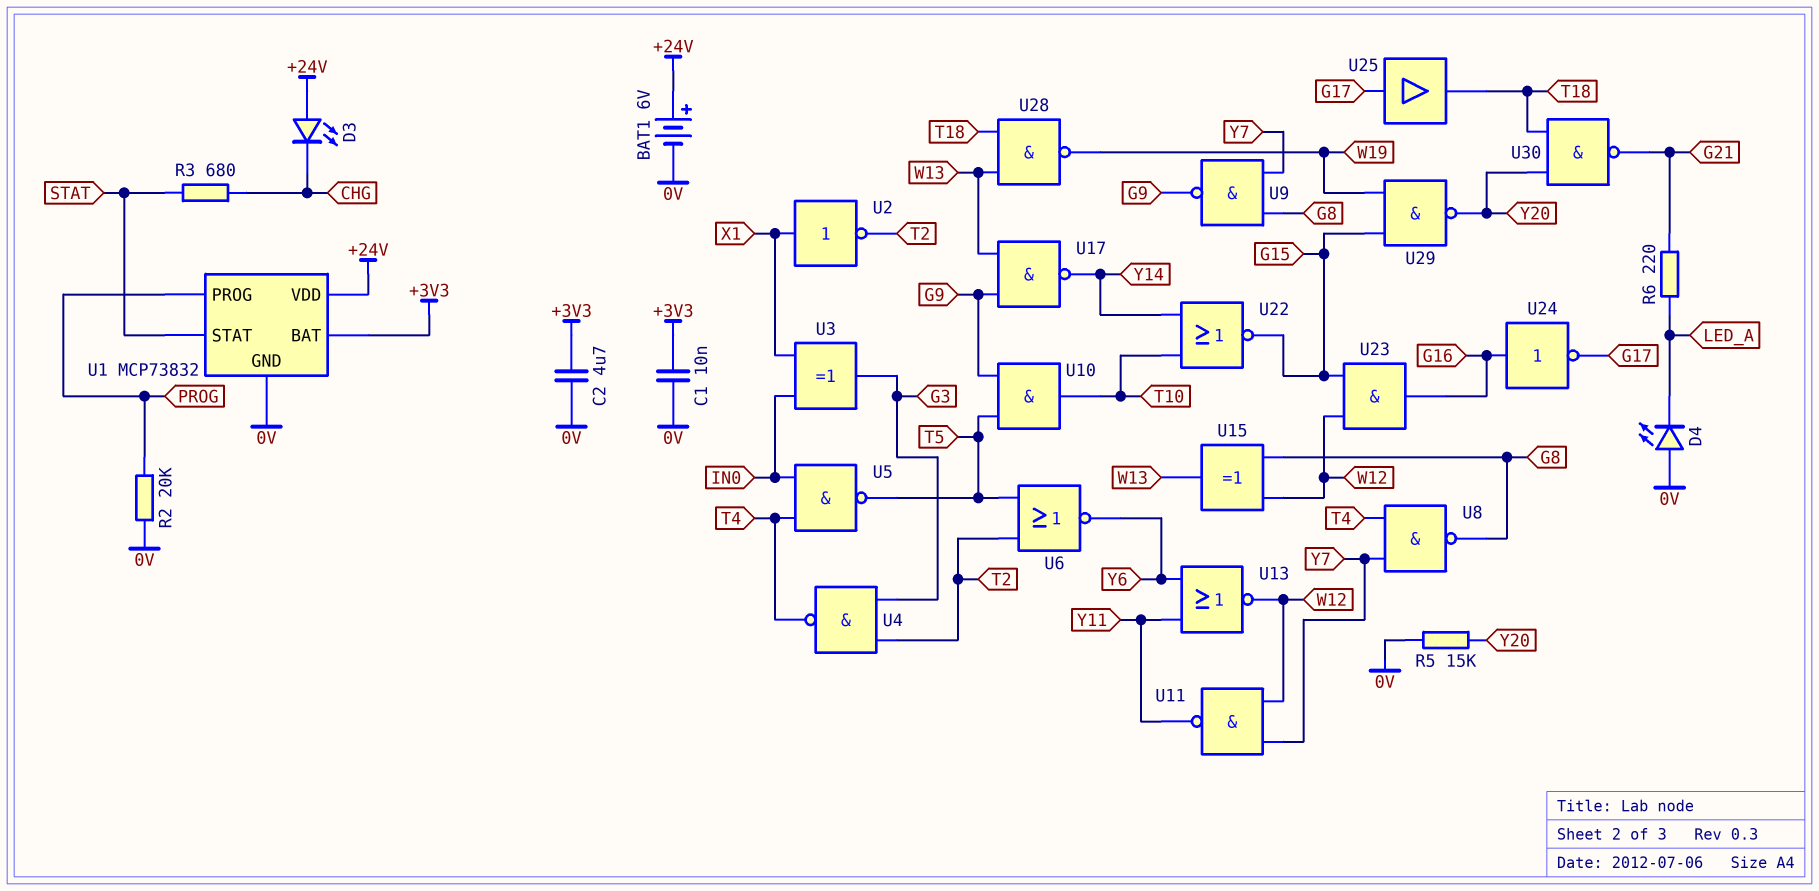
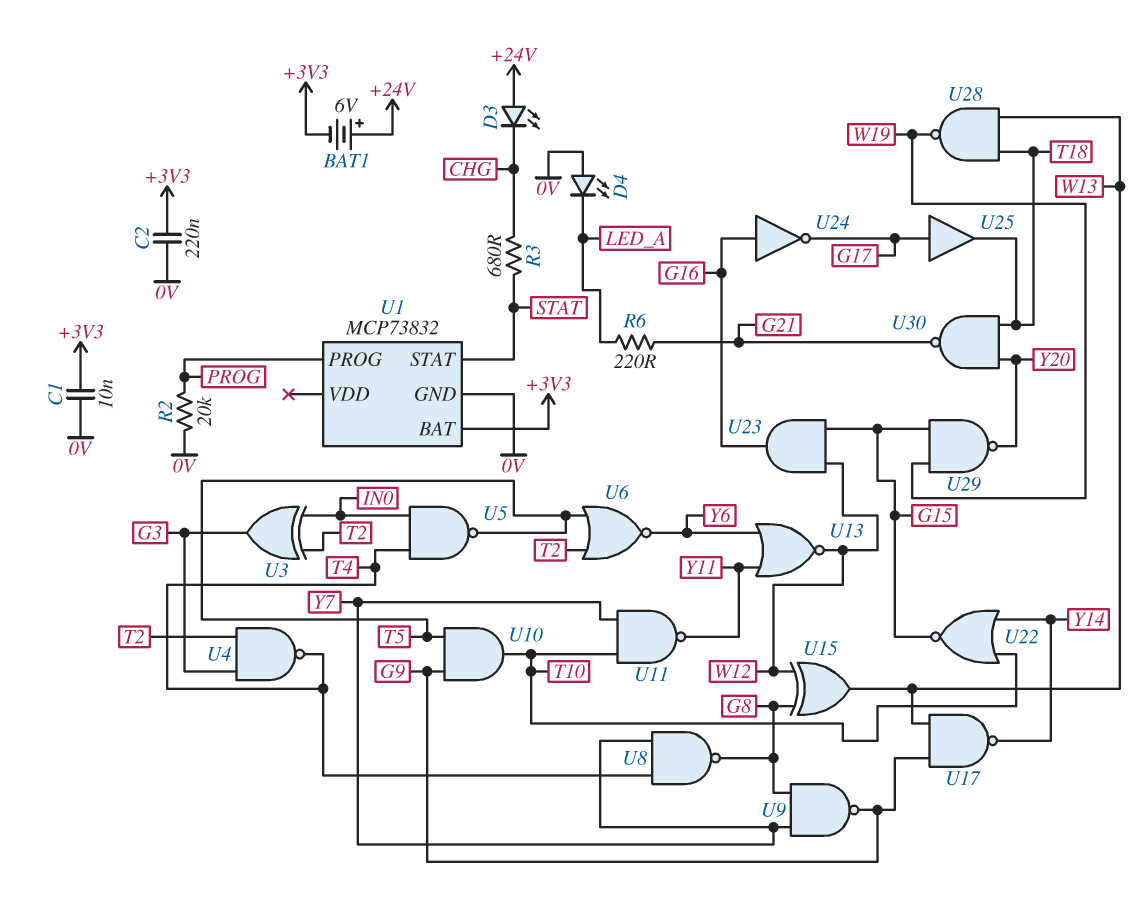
BAT1: 6V (plus +24V, minus 0V) -> 6V (plus +24V, minus +3V3)
C2: 4.7uF (+3V3, 0V) -> 220nF (+3V3, 0V)
R5: 15k (0V, Y20) -> none
U1 pin VDD: +24V -> none
U2: NOT (in X1, out T2) -> none
U3: XOR (in IN0, in X1, out G3) -> XOR (in IN0, in T2, out G3)
U11: NAND (in W12, in Y7, out Y11) -> NAND (in T10, in Y7, out Y11)

